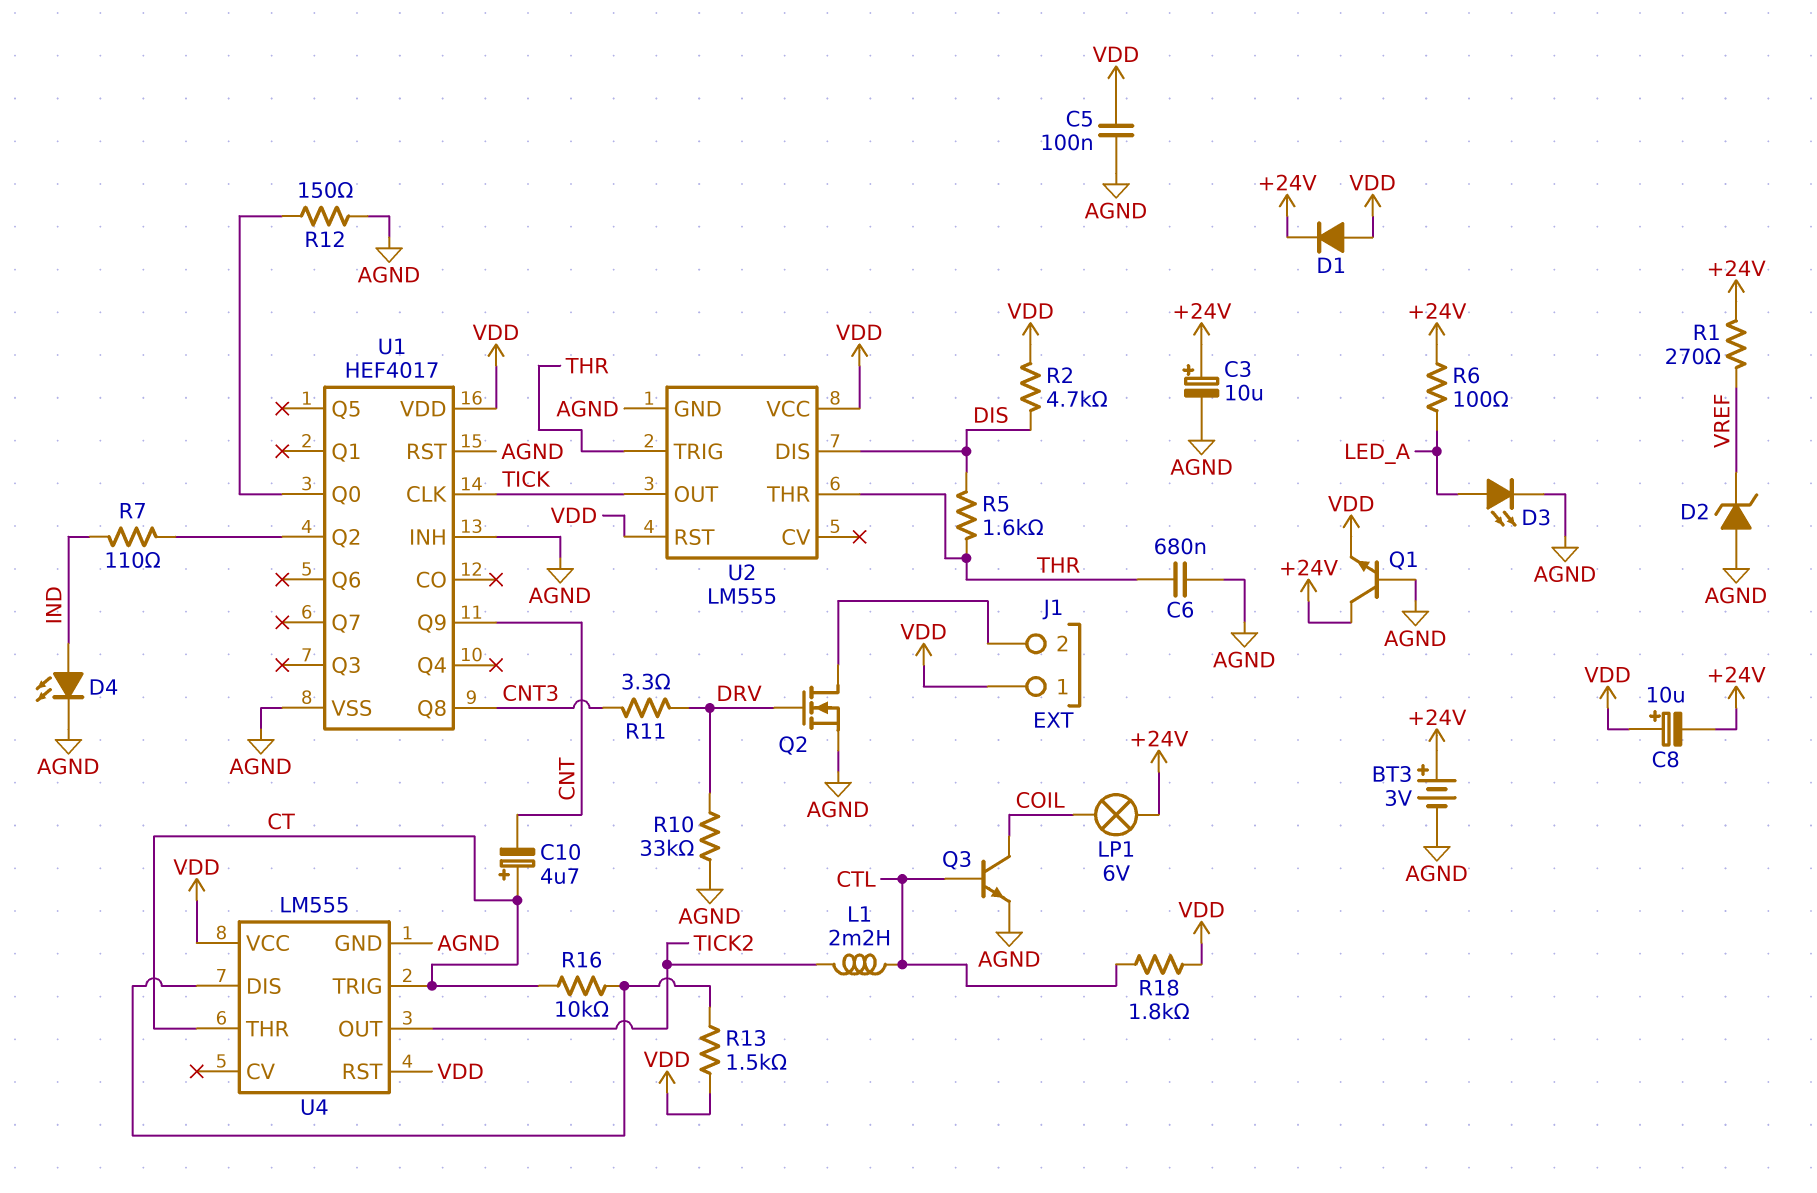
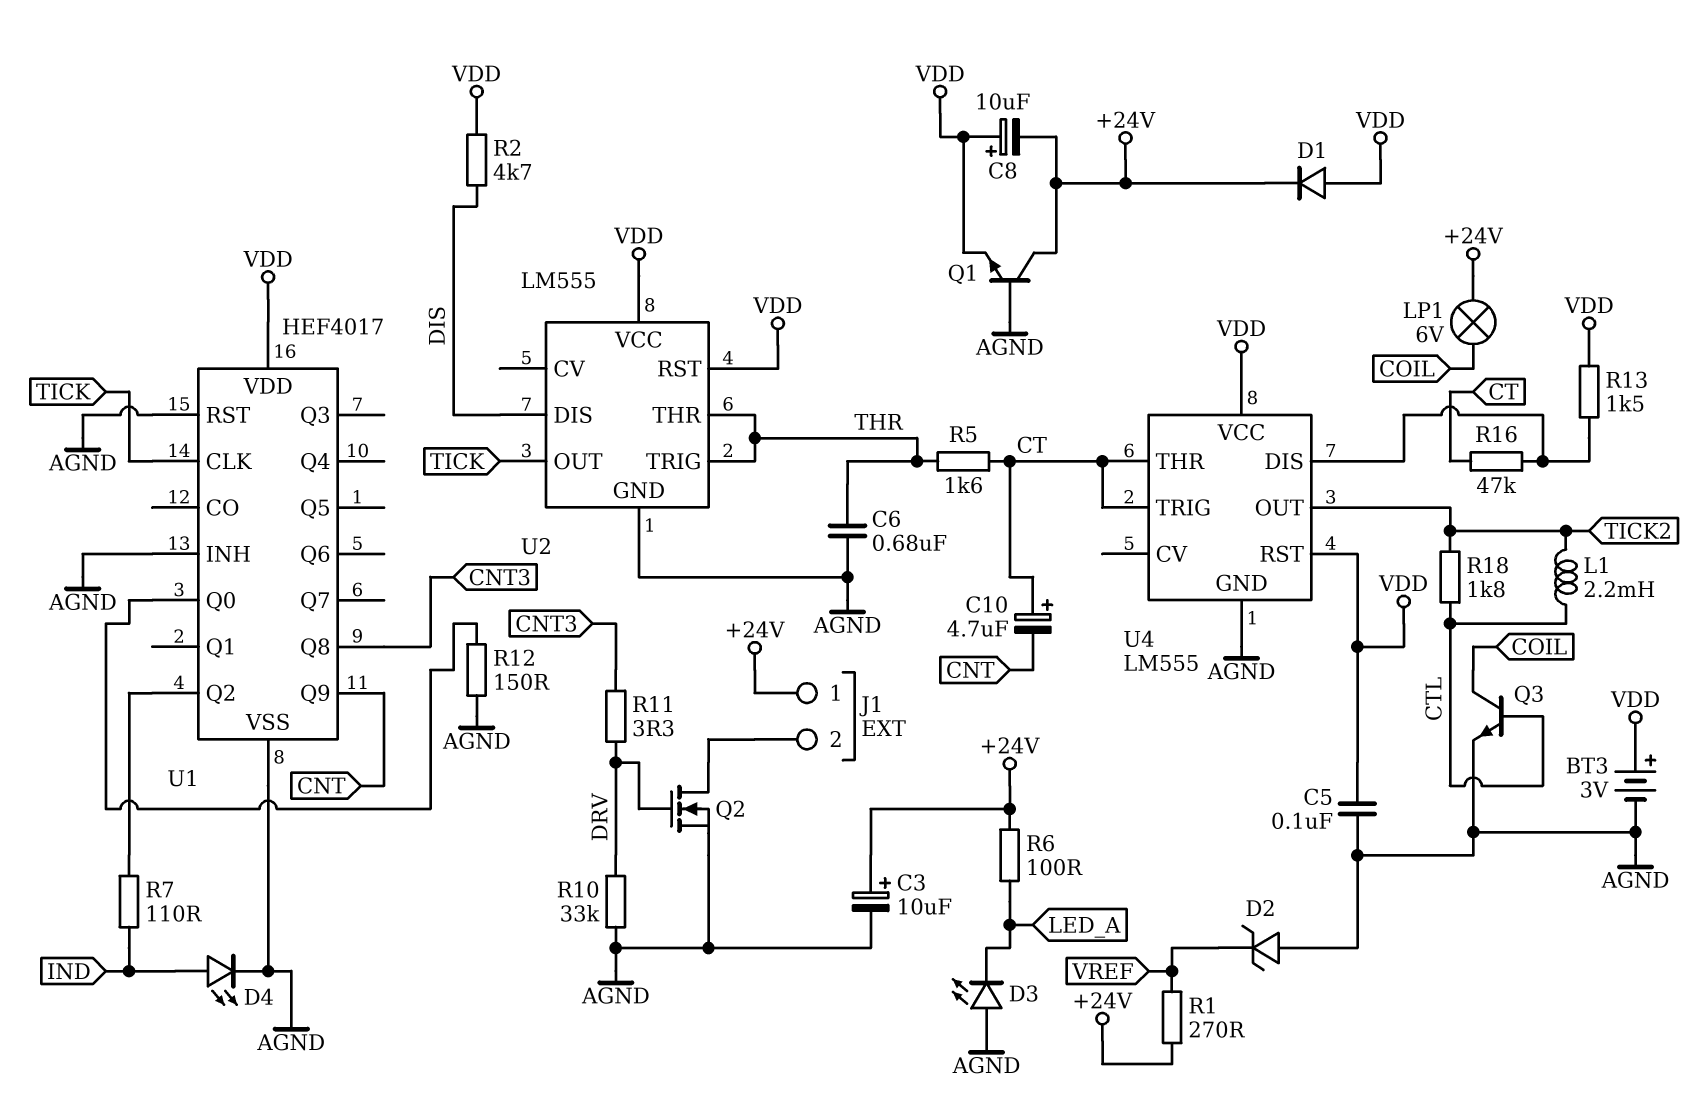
BT3: 3V (plus +24V, minus AGND) -> 3V (plus VDD, minus AGND)
D3: LED (A LED_A, K AGND) -> LED (A AGND, K LED_A)
J1 pin 1: VDD -> +24V
R5: 1.6k (DIS, THR) -> 1.6k (CT, THR)
R16: 10k (CT, U4/DIS) -> 47k (CT, U4/DIS)
R18: 1.8k (CTL, VDD) -> 1.8k (CTL, TICK2)

